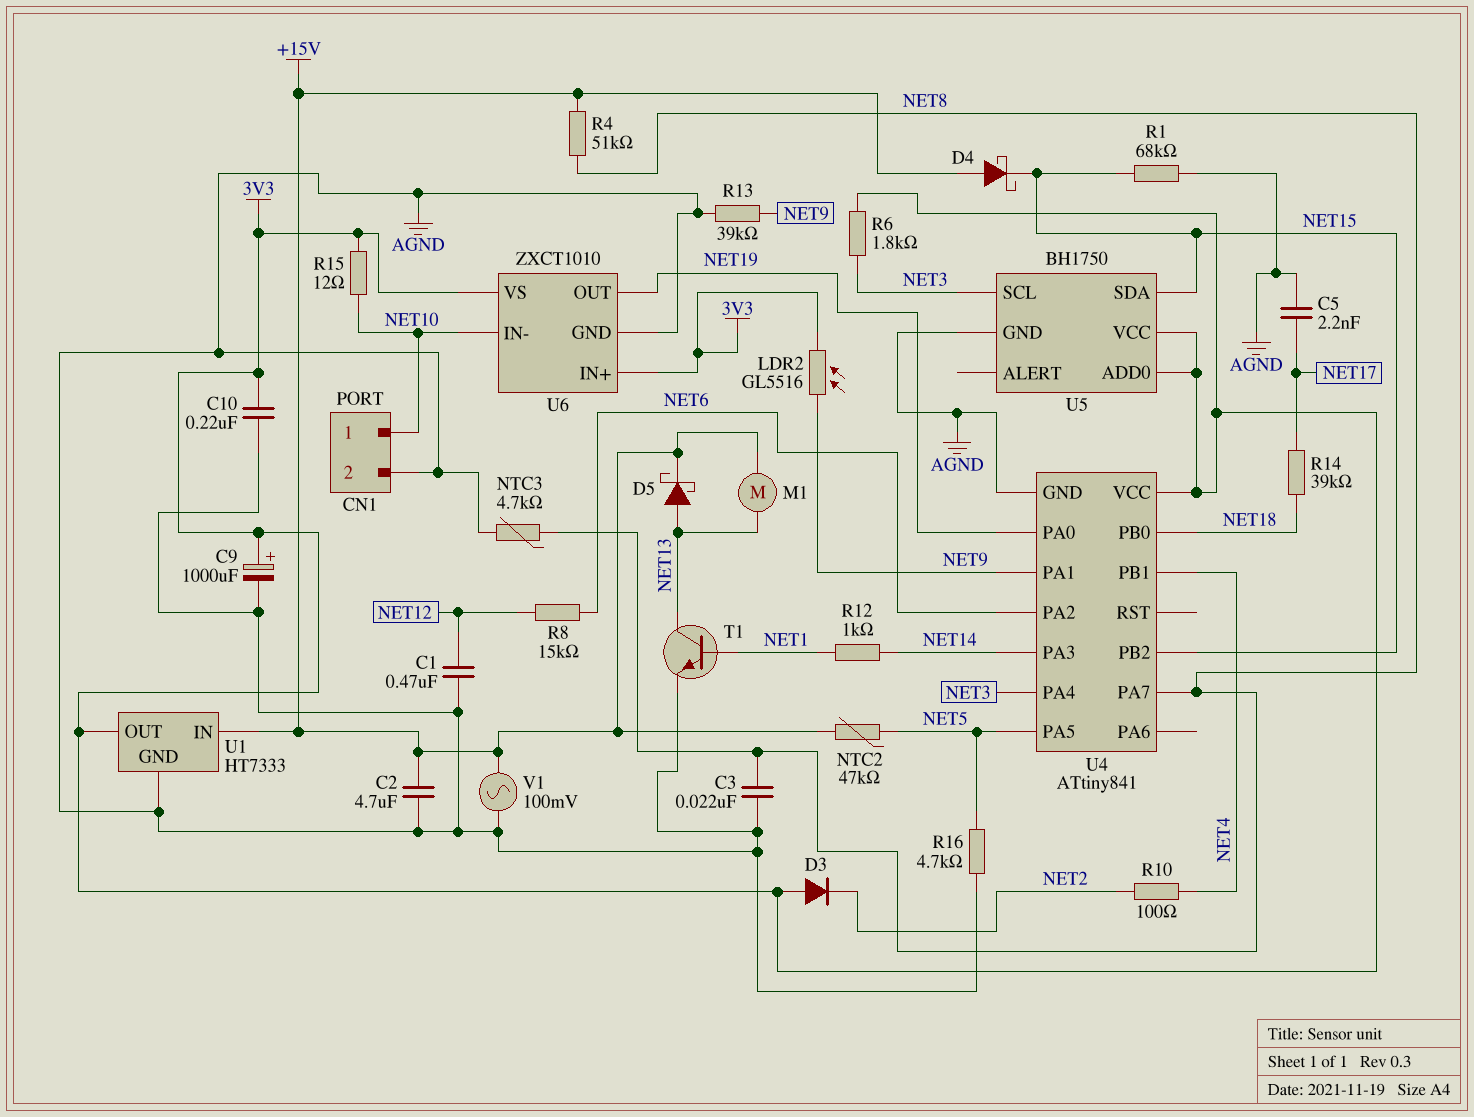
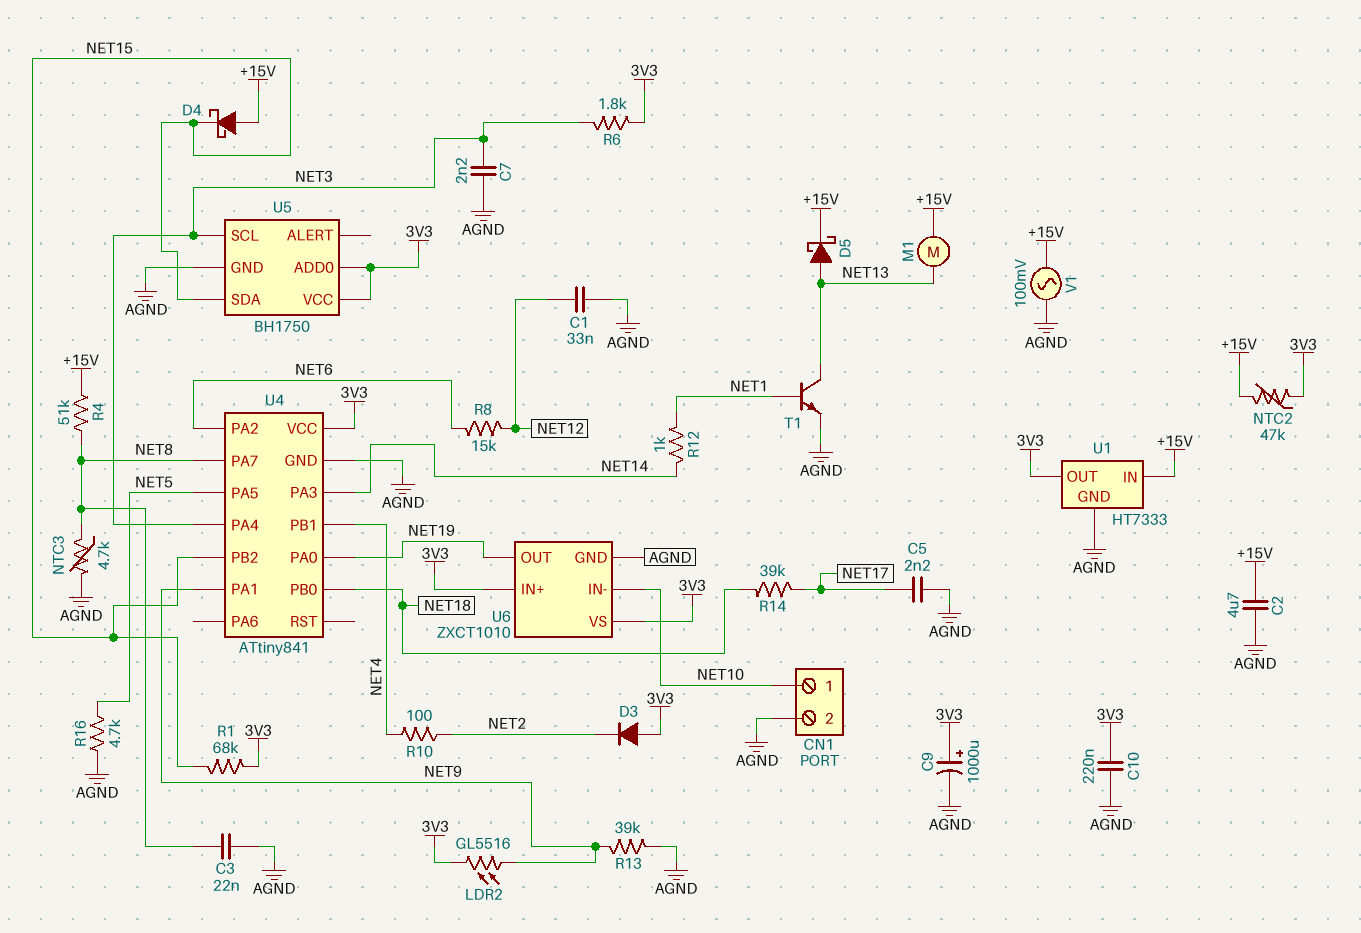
C1: 470nF (AGND, NET12) -> 33nF (AGND, NET12)
C7: none -> 2.2nF (AGND, NET3)
NTC2: 47k (+15V, NET5) -> 47k (+15V, 3V3)
R1: 68k (AGND, NET15) -> 68k (3V3, NET15)
R15: 12 (3V3, NET10) -> none

